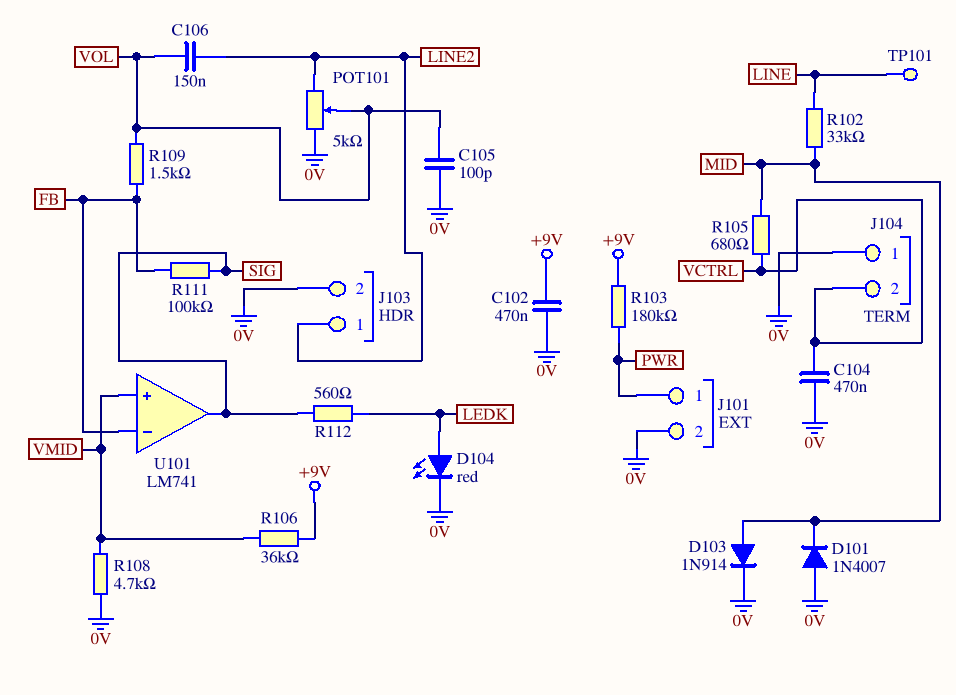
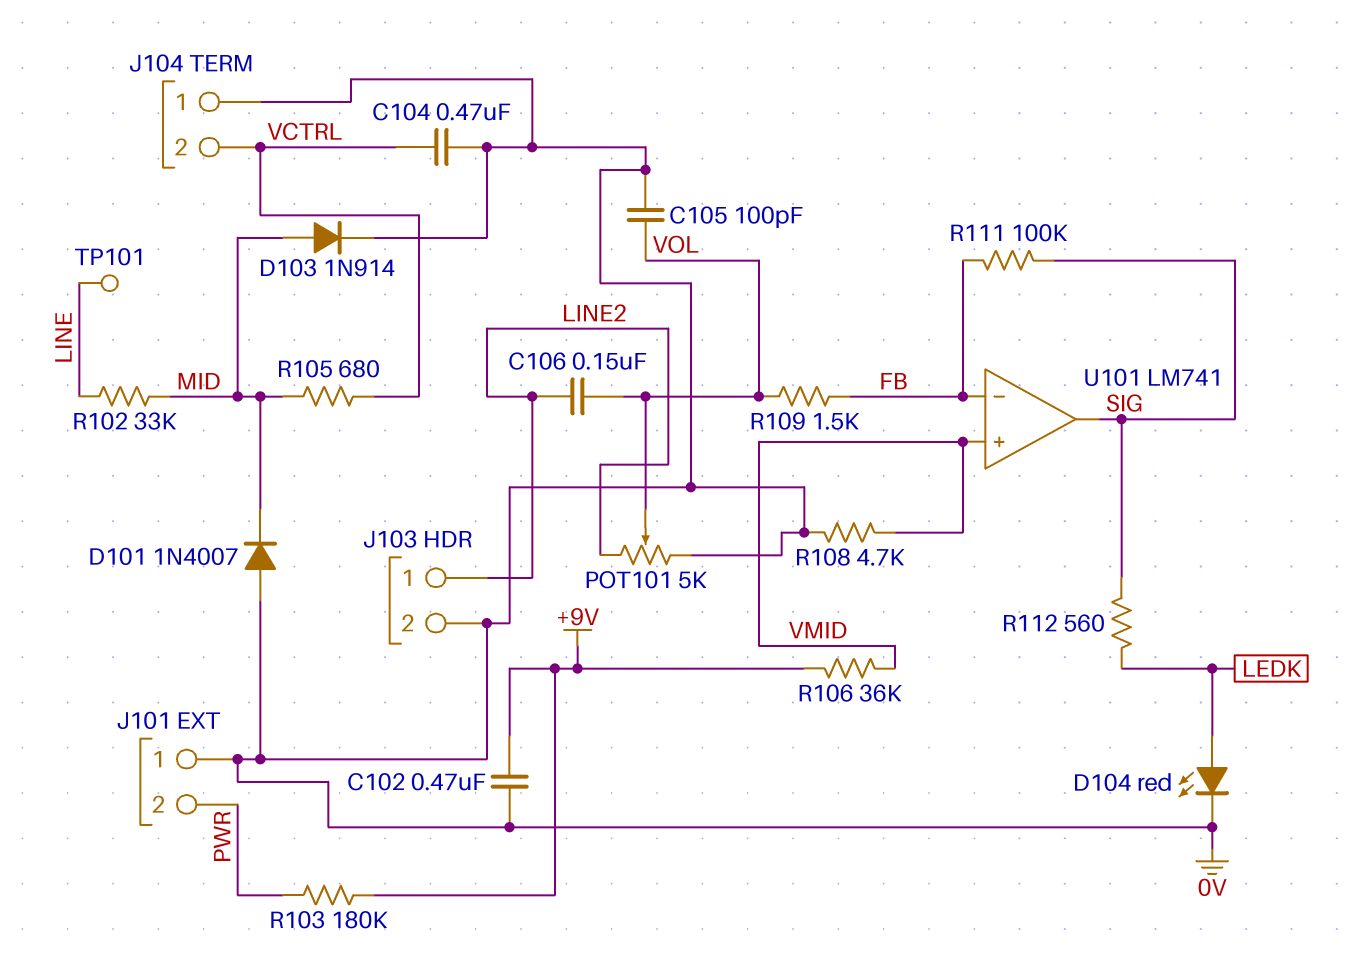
J101 pin 1: PWR -> 0V
J101 pin 2: 0V -> PWR

